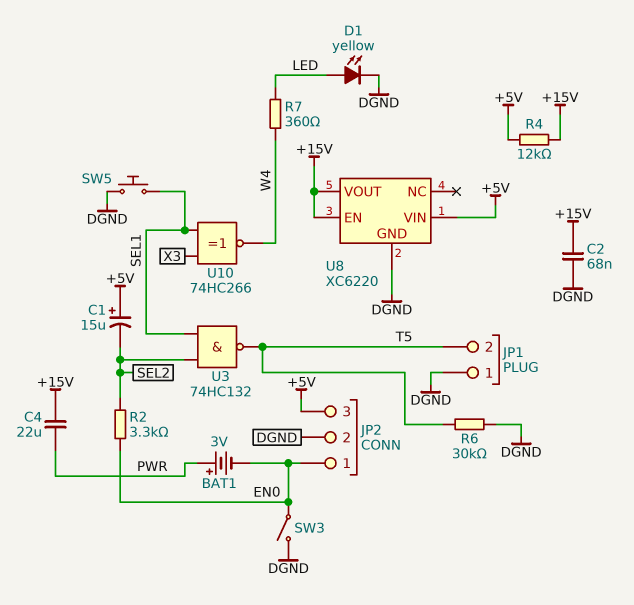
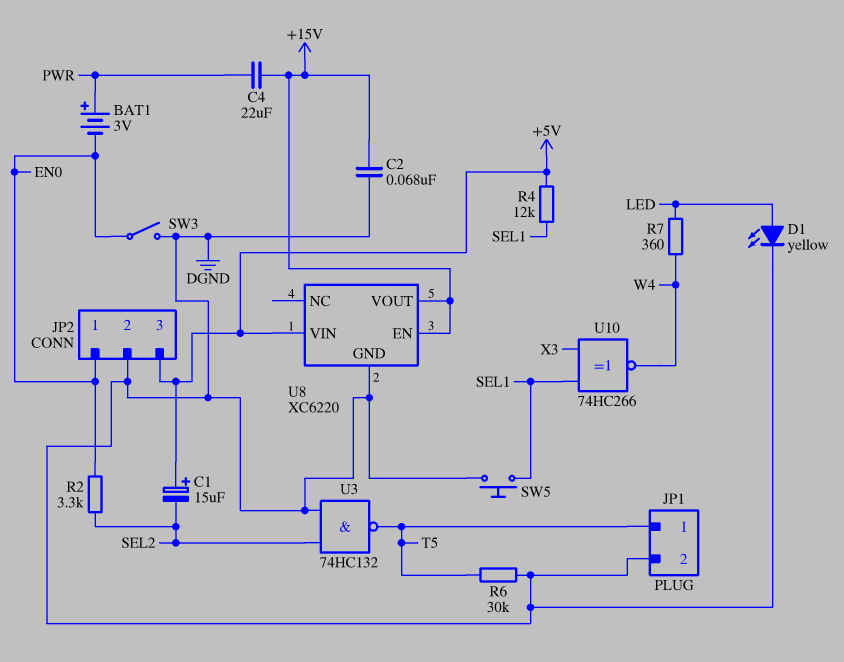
JP1 pin 1: DGND -> T5
JP1 pin 2: T5 -> DGND
R4: 12k (+5V, +15V) -> 12k (+5V, SEL1)
U3: NAND 74HC132 (in SEL1, in SEL2, out T5) -> NAND 74HC132 (in DGND, in SEL2, out T5)

